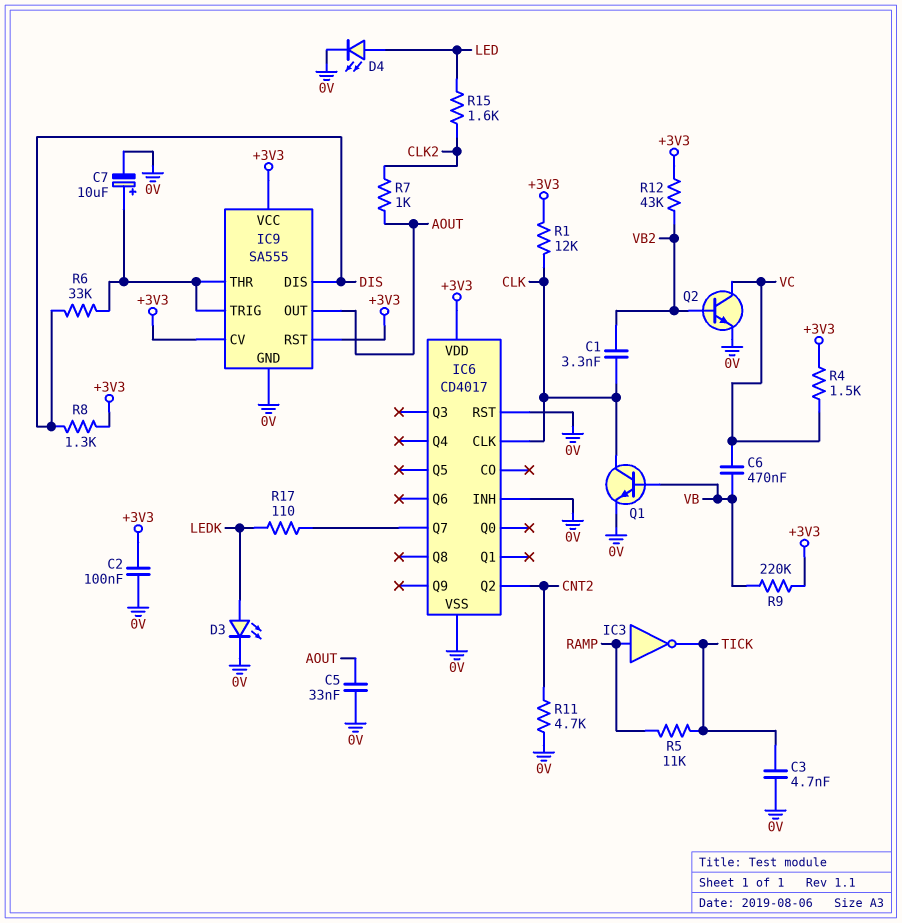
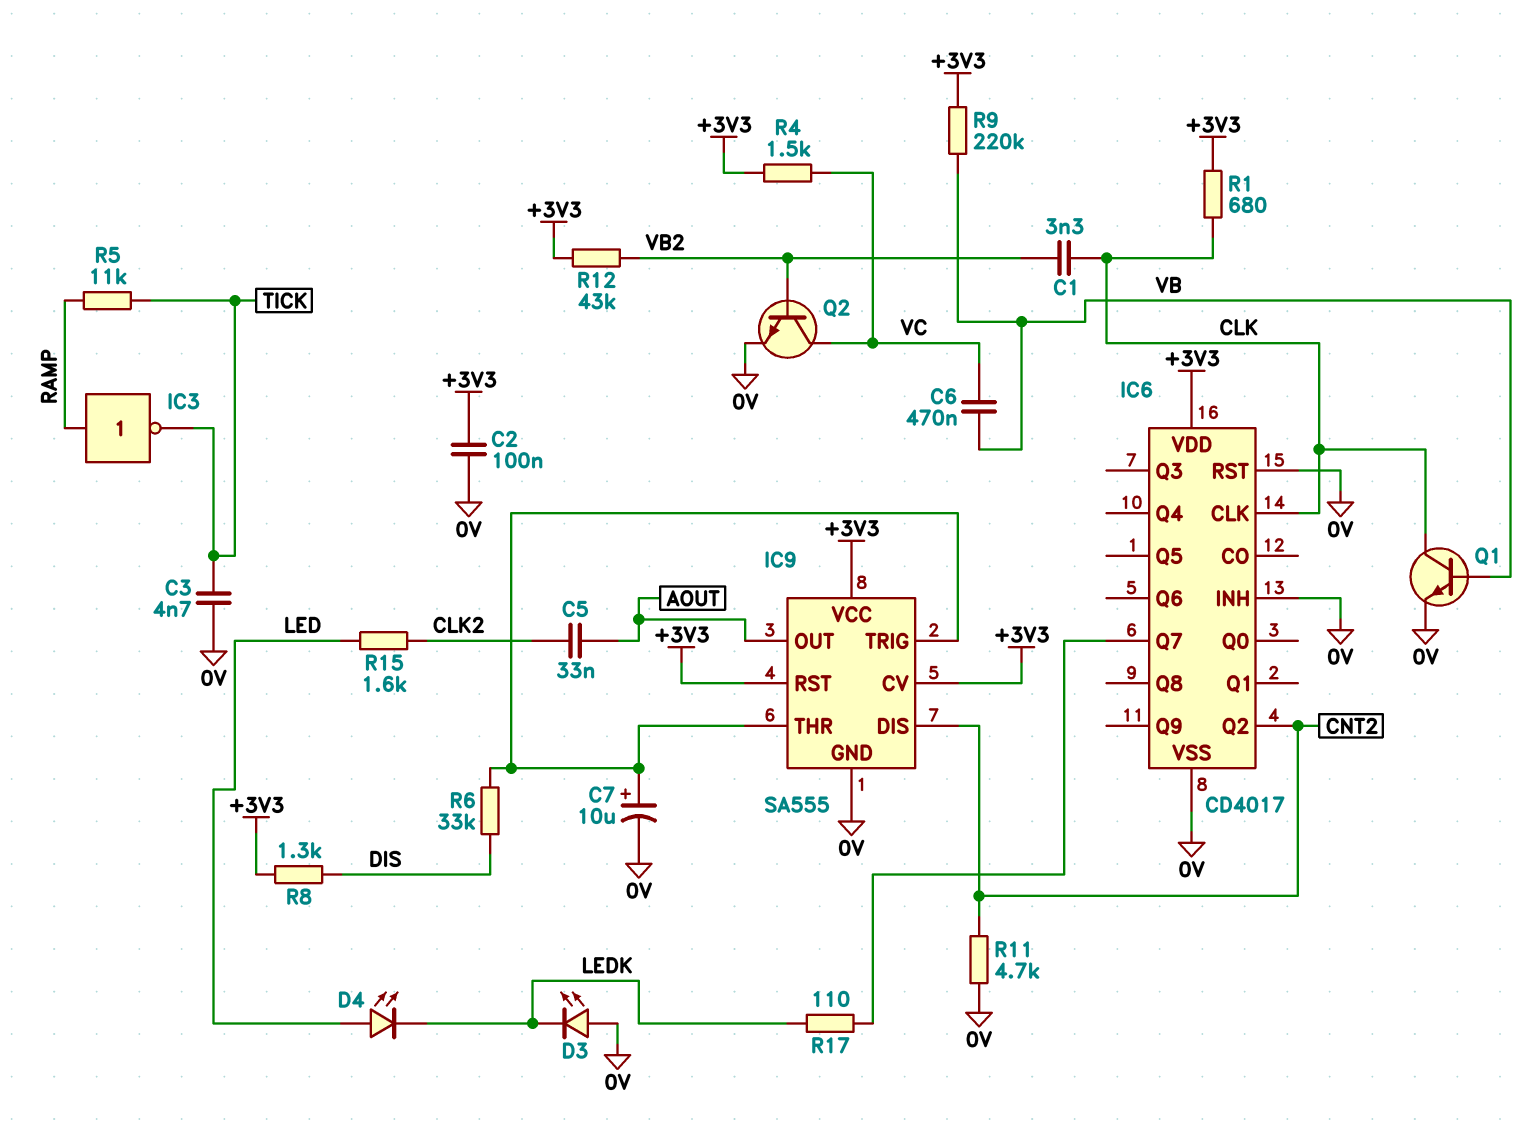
C5: 33nF (0V, AOUT) -> 33nF (AOUT, CLK2)
D3: LED (A LEDK, K 0V) -> LED (A 0V, K LEDK)
D4: LED (A LED, K 0V) -> LED (A LED, K LEDK)
IC9 pin DIS: DIS -> CNT2
R1: 12k (+3V3, CLK) -> 680 (+3V3, CLK)
R7: 1k (AOUT, CLK2) -> none

